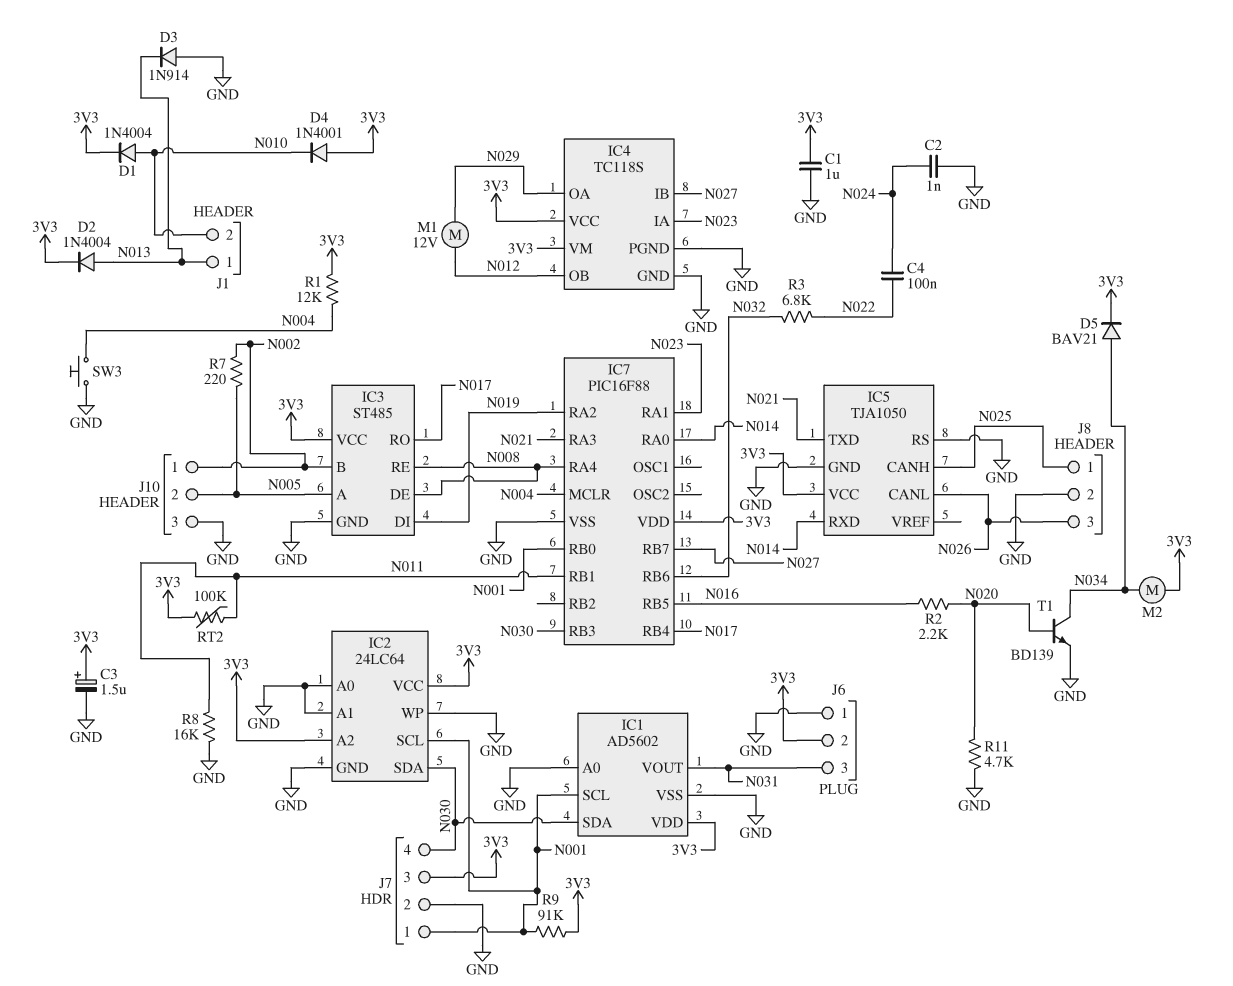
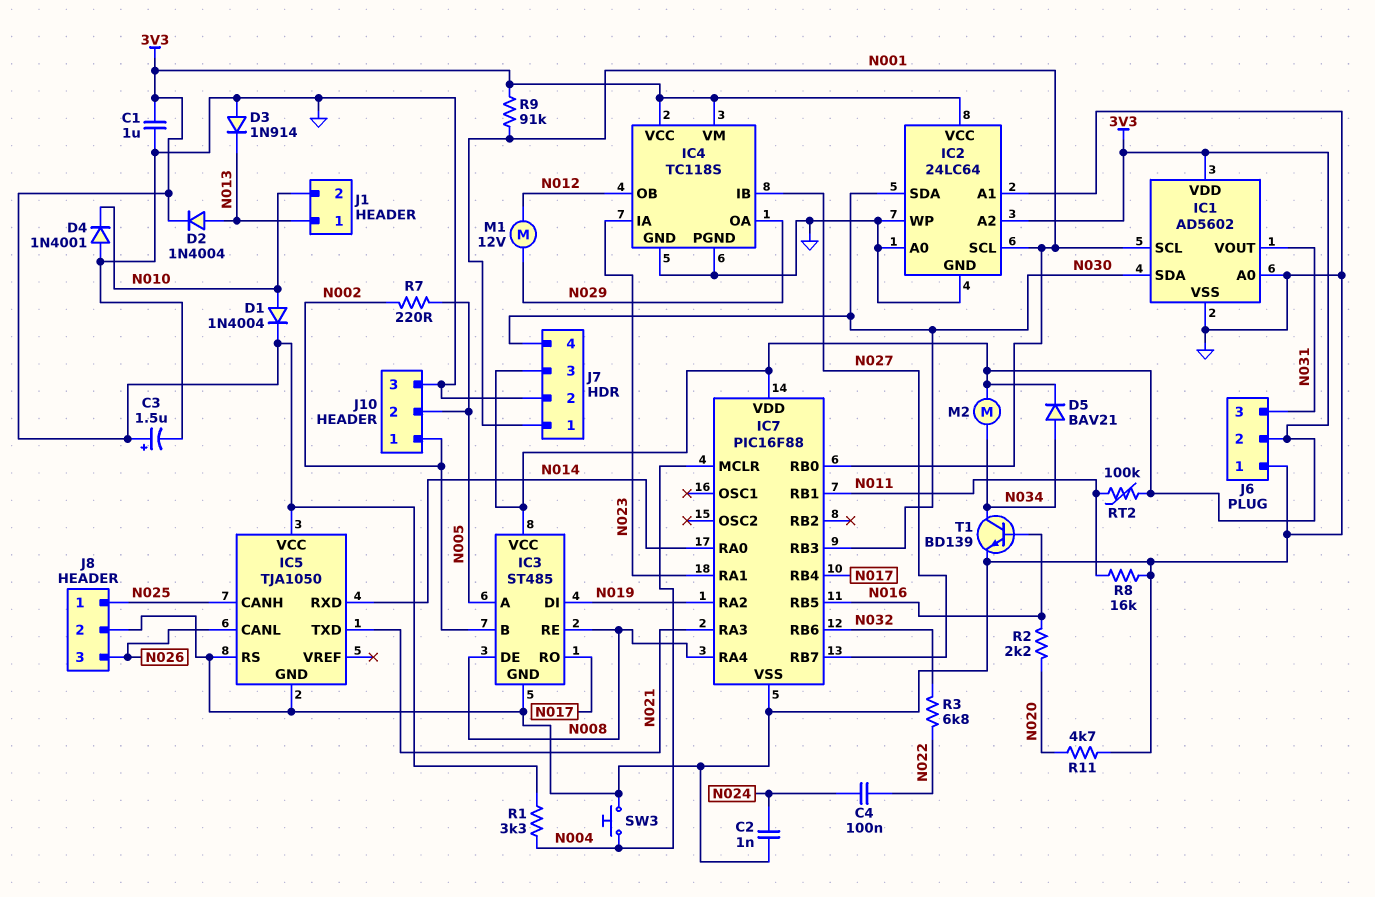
D4: diode 1N4001 (A 3V3, K N010) -> diode 1N4001 (A GND, K N010)
R1: 12k (3V3, N004) -> 3.3k (3V3, N004)
T1: NPN BD139 (B N020, C N034, E GND) -> NPN BD139 (B N016, C N034, E GND)

